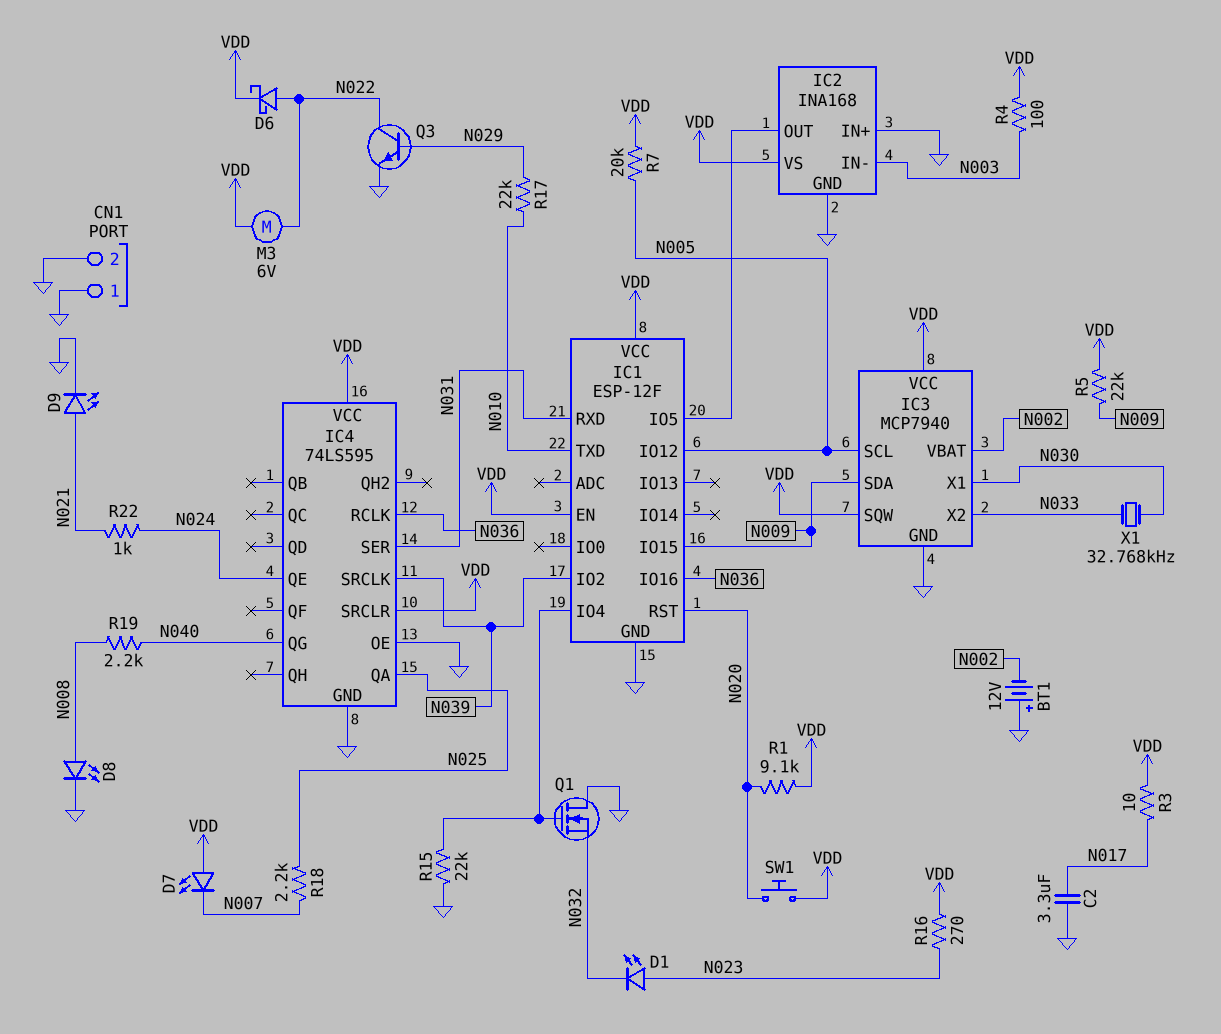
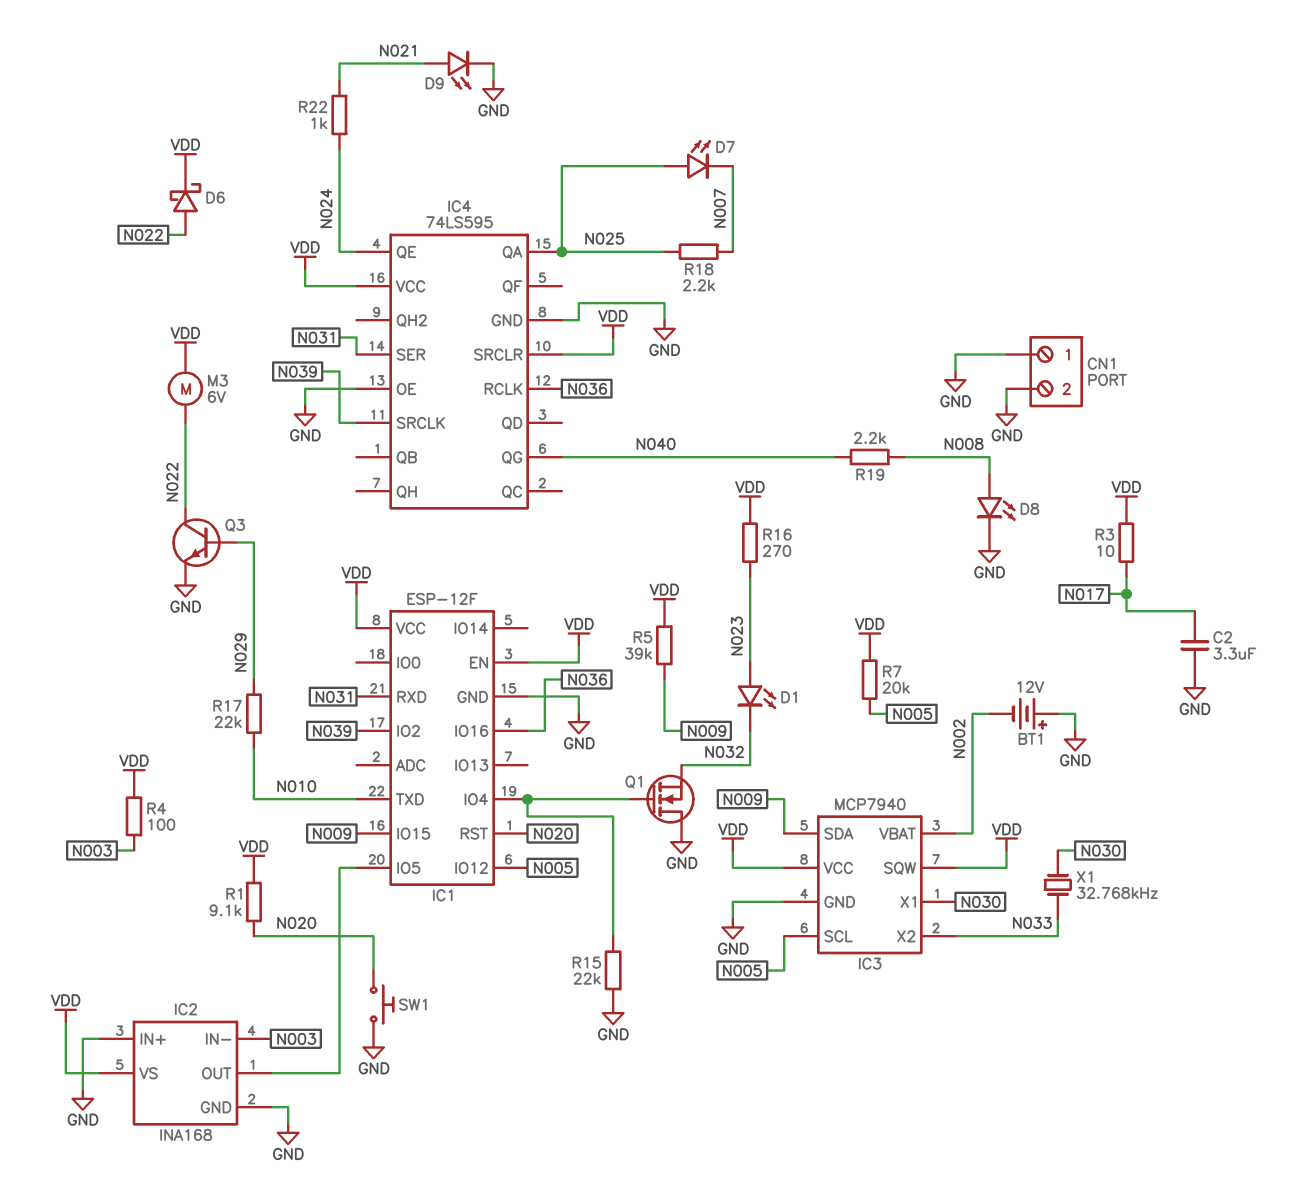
D7: LED (A VDD, K N007) -> LED (A N025, K N007)
R5: 22k (N009, VDD) -> 39k (N009, VDD)
SW1: button (N020, VDD) -> button (GND, N020)

